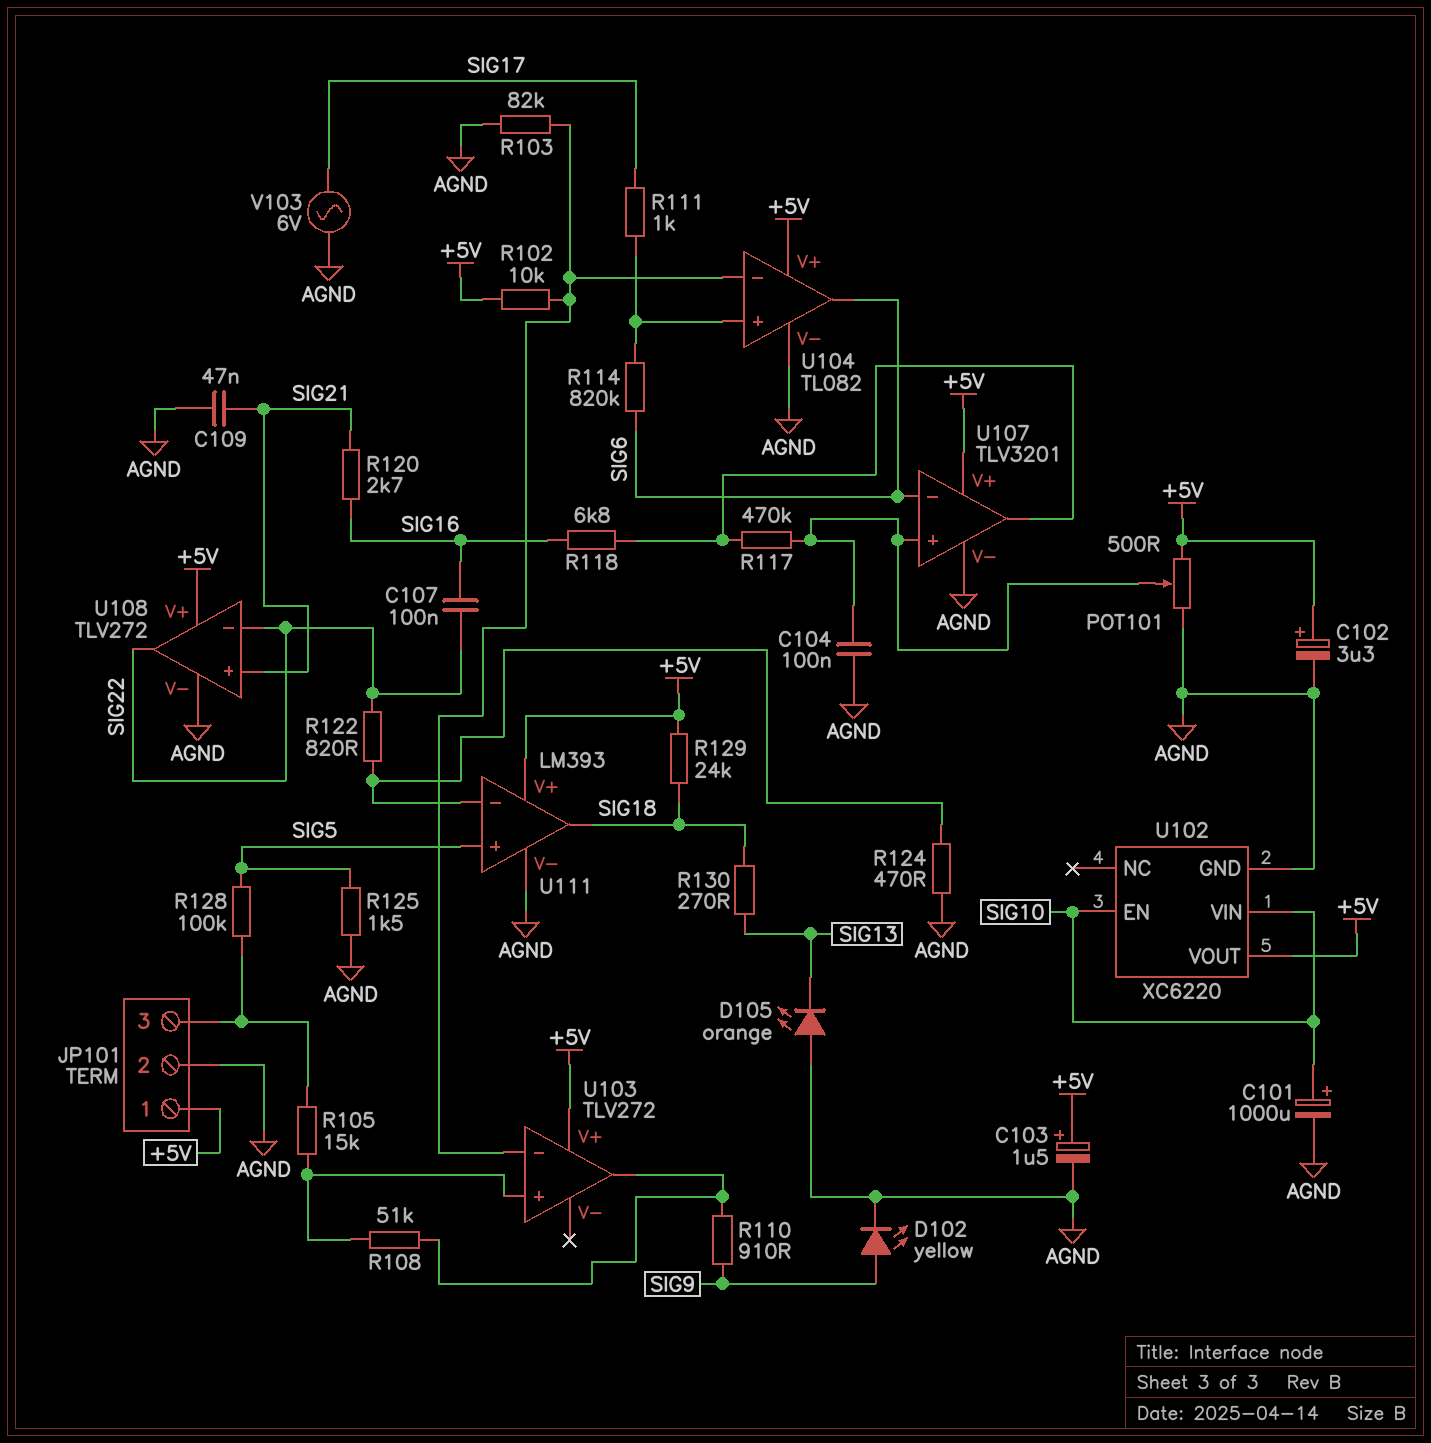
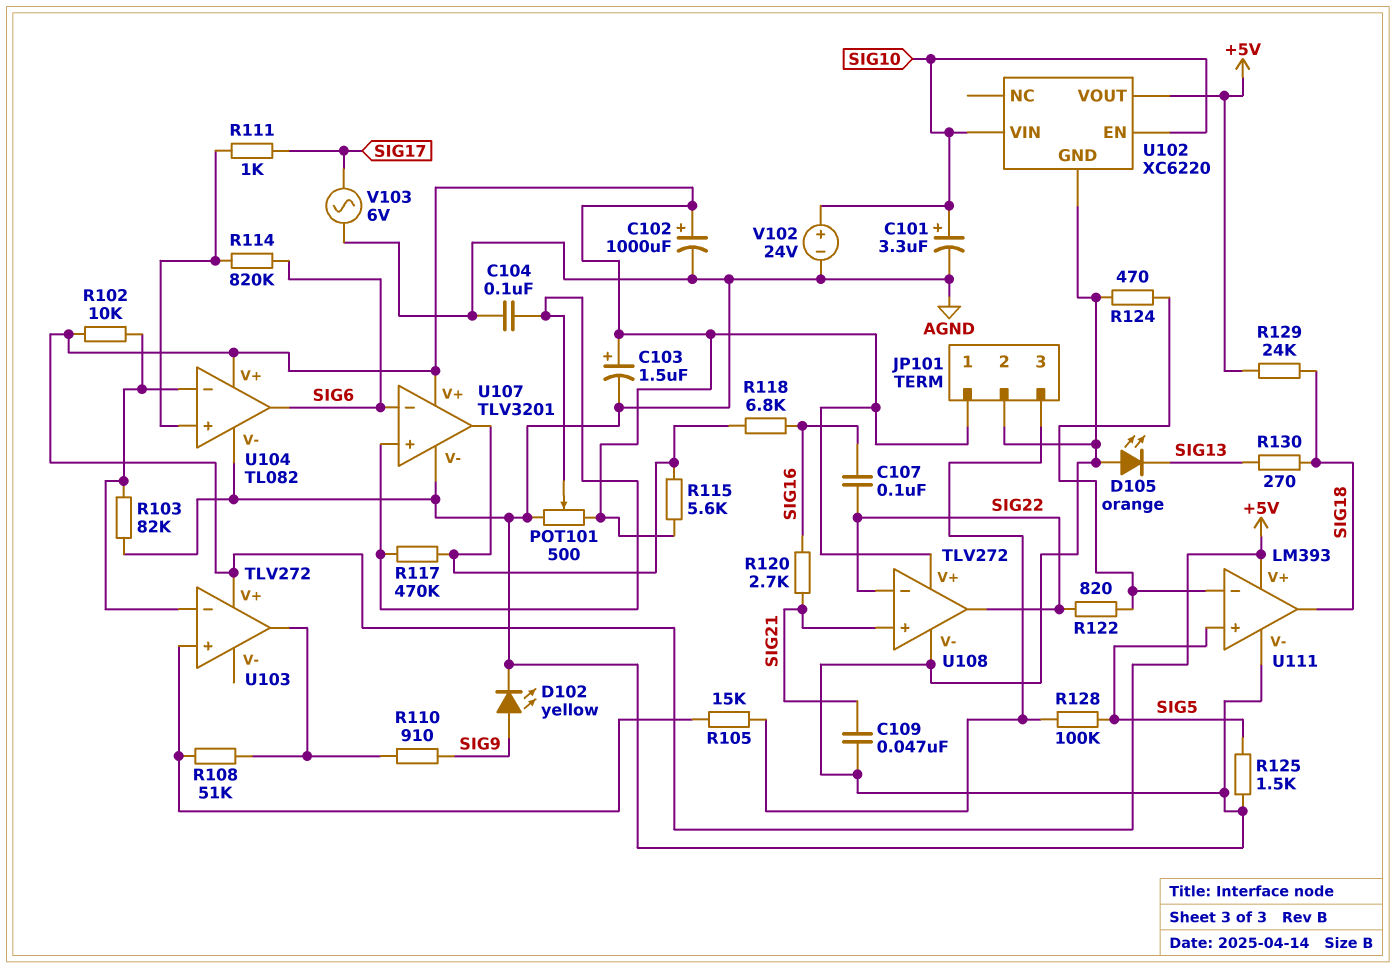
C101: 1000uF (plus SIG10, minus AGND) -> 3.3uF (plus SIG10, minus AGND)
C102: 3.3uF (plus +5V, minus AGND) -> 1000uF (plus +5V, minus AGND)
R115: none -> 5.6k (+5V, U107/out)
V102: none -> 24V (plus SIG10, minus AGND)

